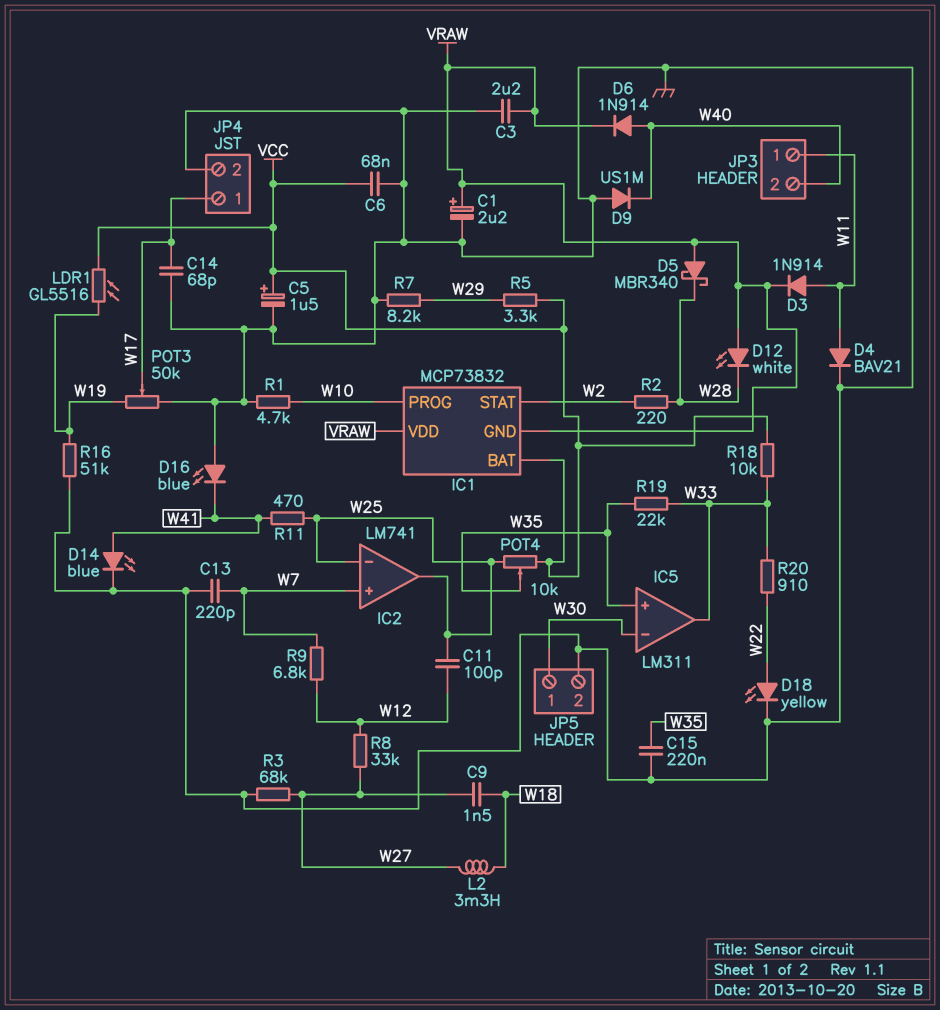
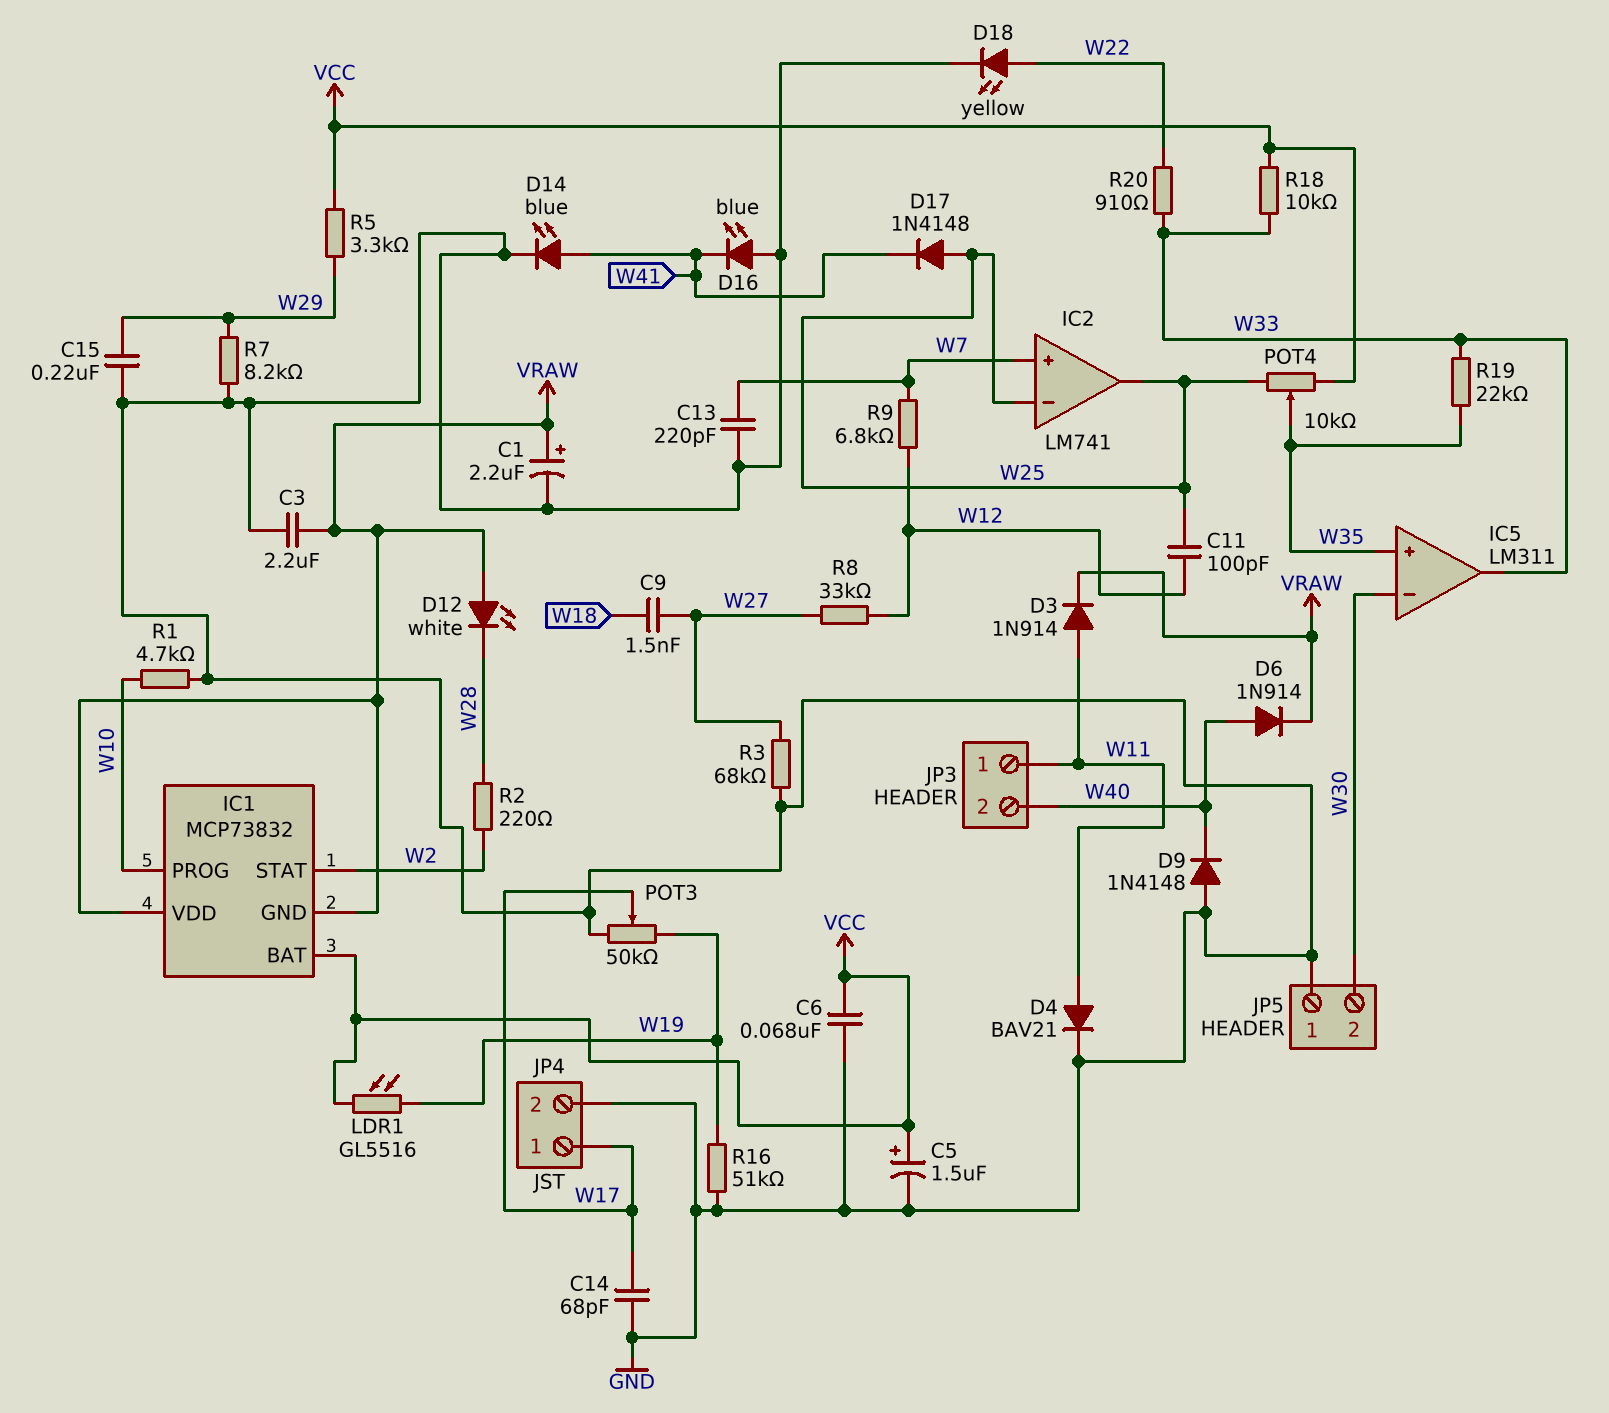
C15: 220nF (GND, W35) -> 220nF (GND, W29)
D5: schottky MBR340 (A VRAW, K W28) -> none
D9: diode US1M (A GND, K W40) -> diode 1N4148 (A GND, K W40)
D17: none -> diode 1N4148 (A W25, K W41)
JP5 pin 1: W30 -> GND
JP5 pin 2: GND -> W30
L2: 3.3mH (W18, W27) -> none
R11: 470 (W25, W41) -> none

